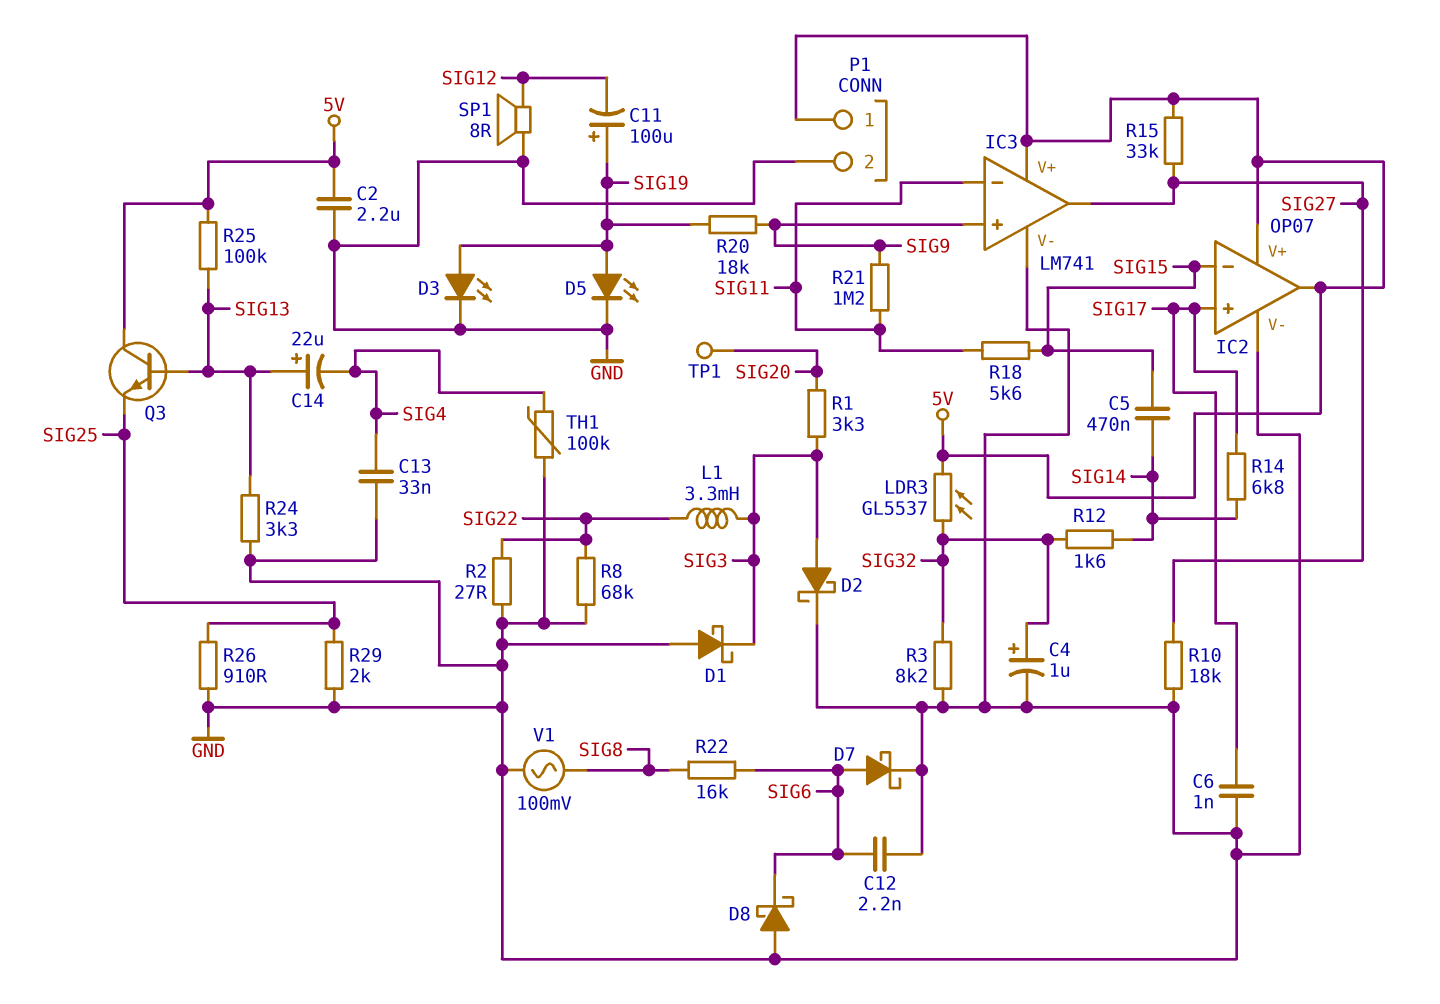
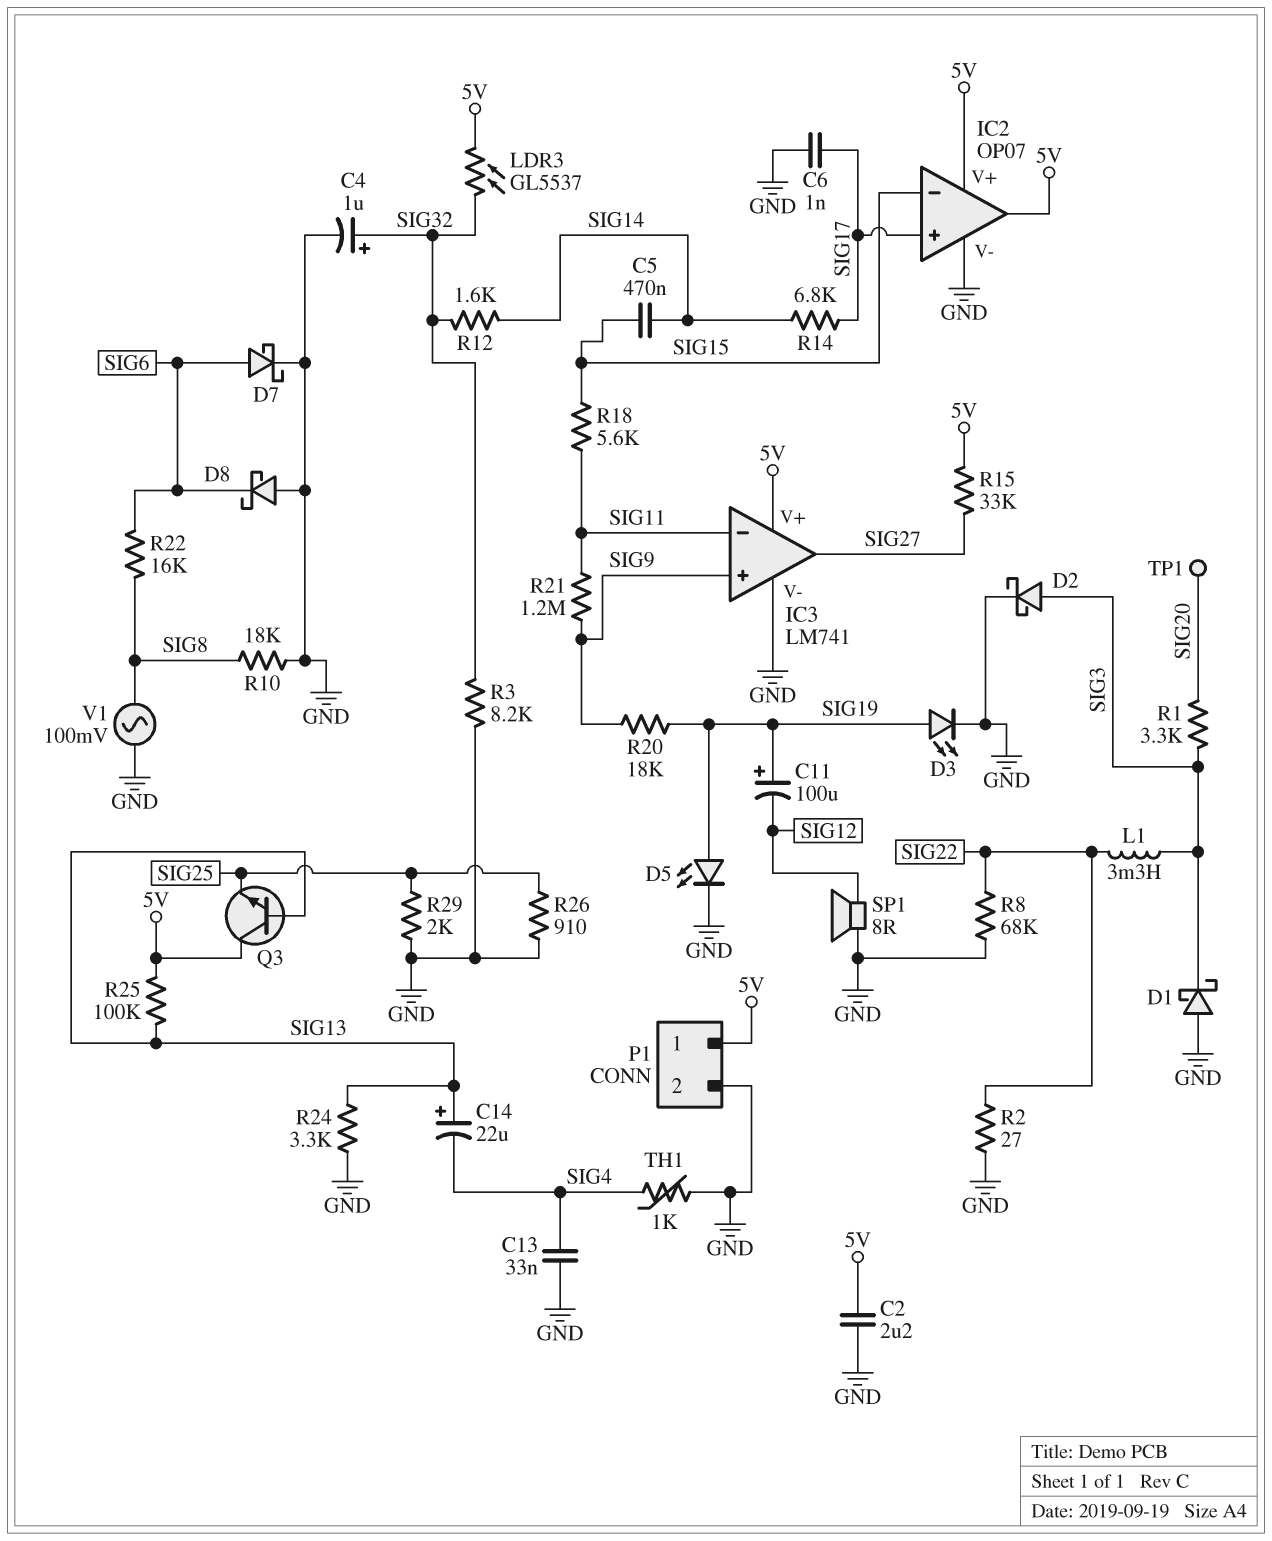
C12: 2.2nF (GND, SIG6) -> none
R10: 18k (GND, SIG27) -> 18k (GND, SIG8)
TH1: 100k (GND, SIG4) -> 1k (GND, SIG4)

